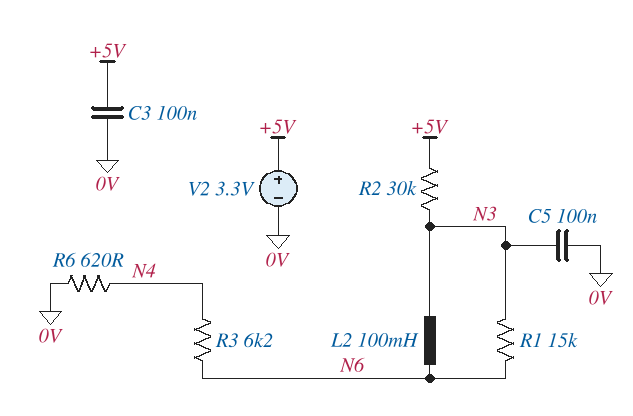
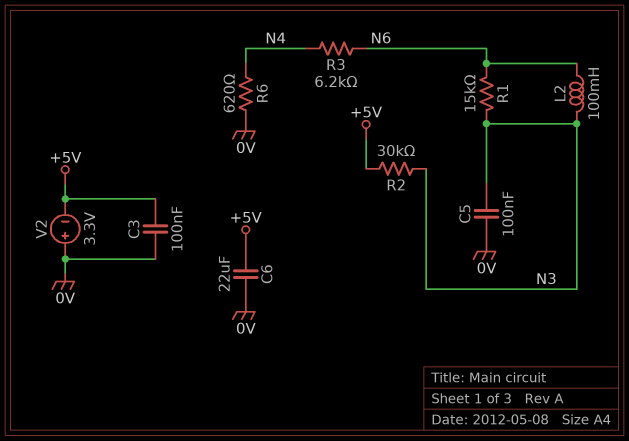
C6: none -> 22uF (+5V, 0V)
V2: 3.3V (plus +5V, minus 0V) -> 3.3V (plus 0V, minus +5V)

